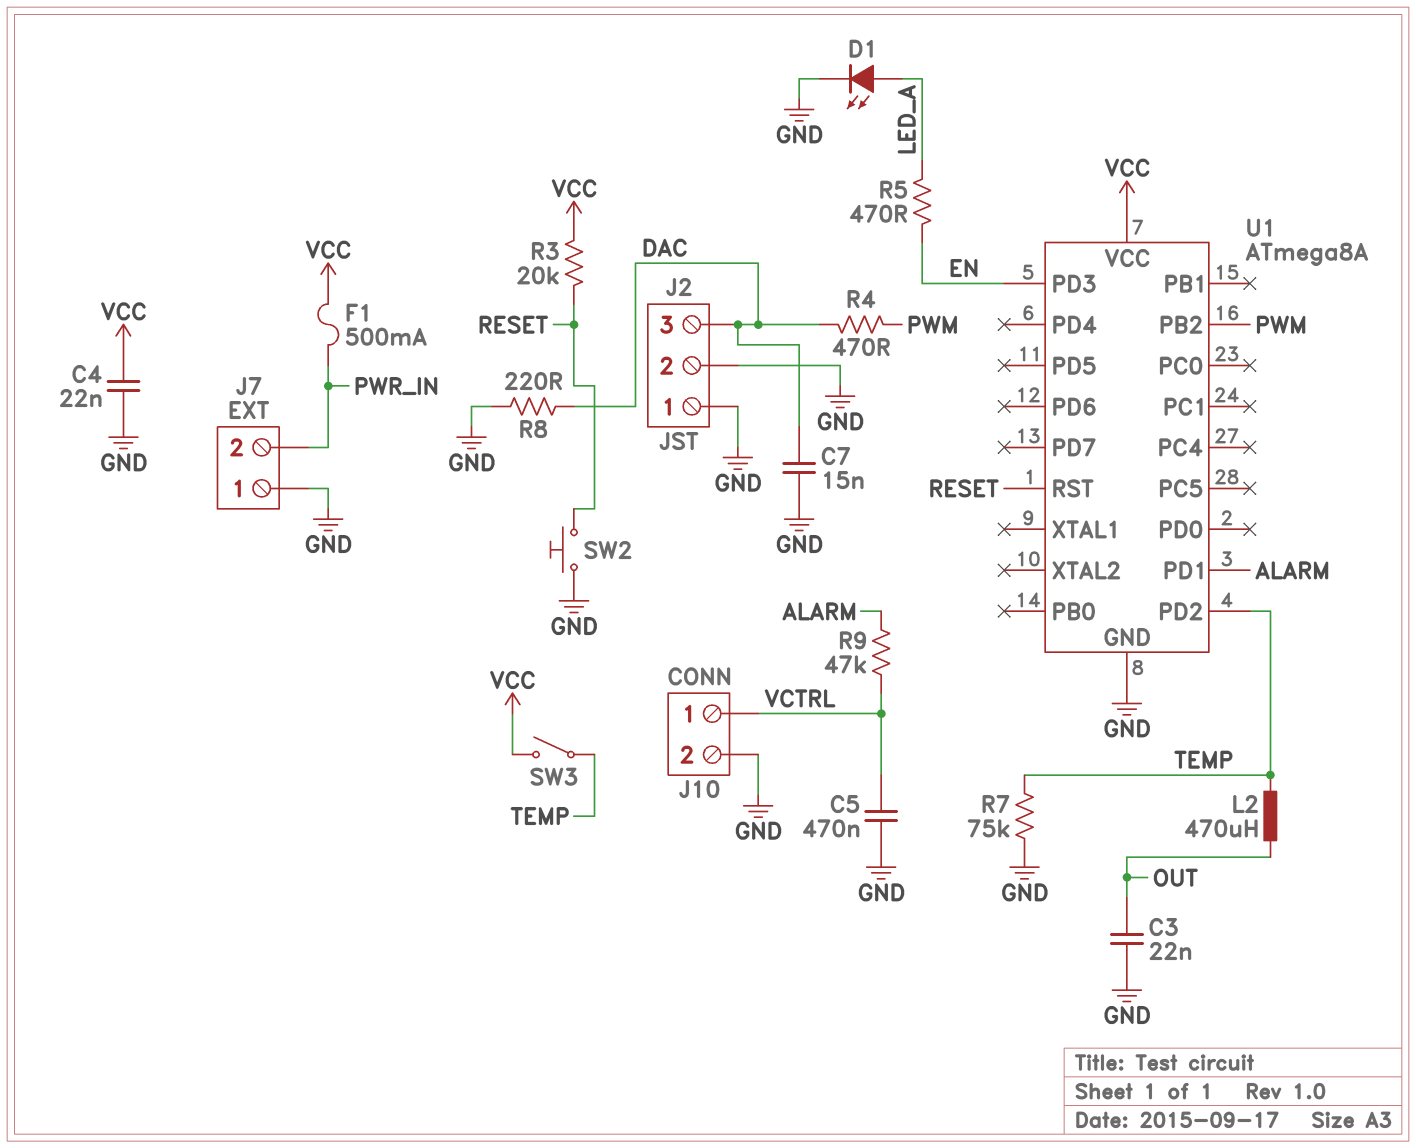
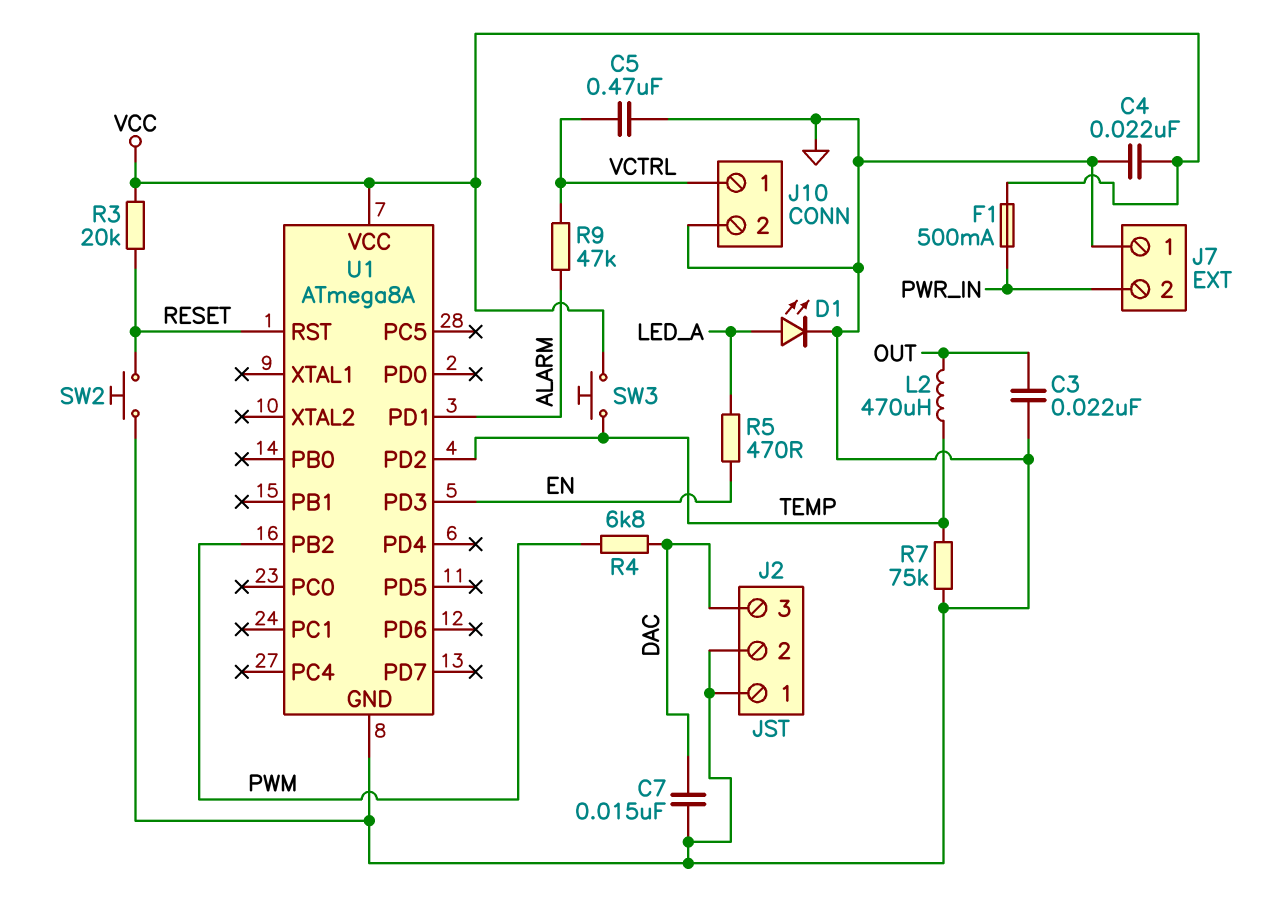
R4: 470 (DAC, PWM) -> 6.8k (DAC, PWM)
R8: 220 (DAC, GND) -> none
SW3: switch (TEMP, VCC) -> button (TEMP, VCC)

